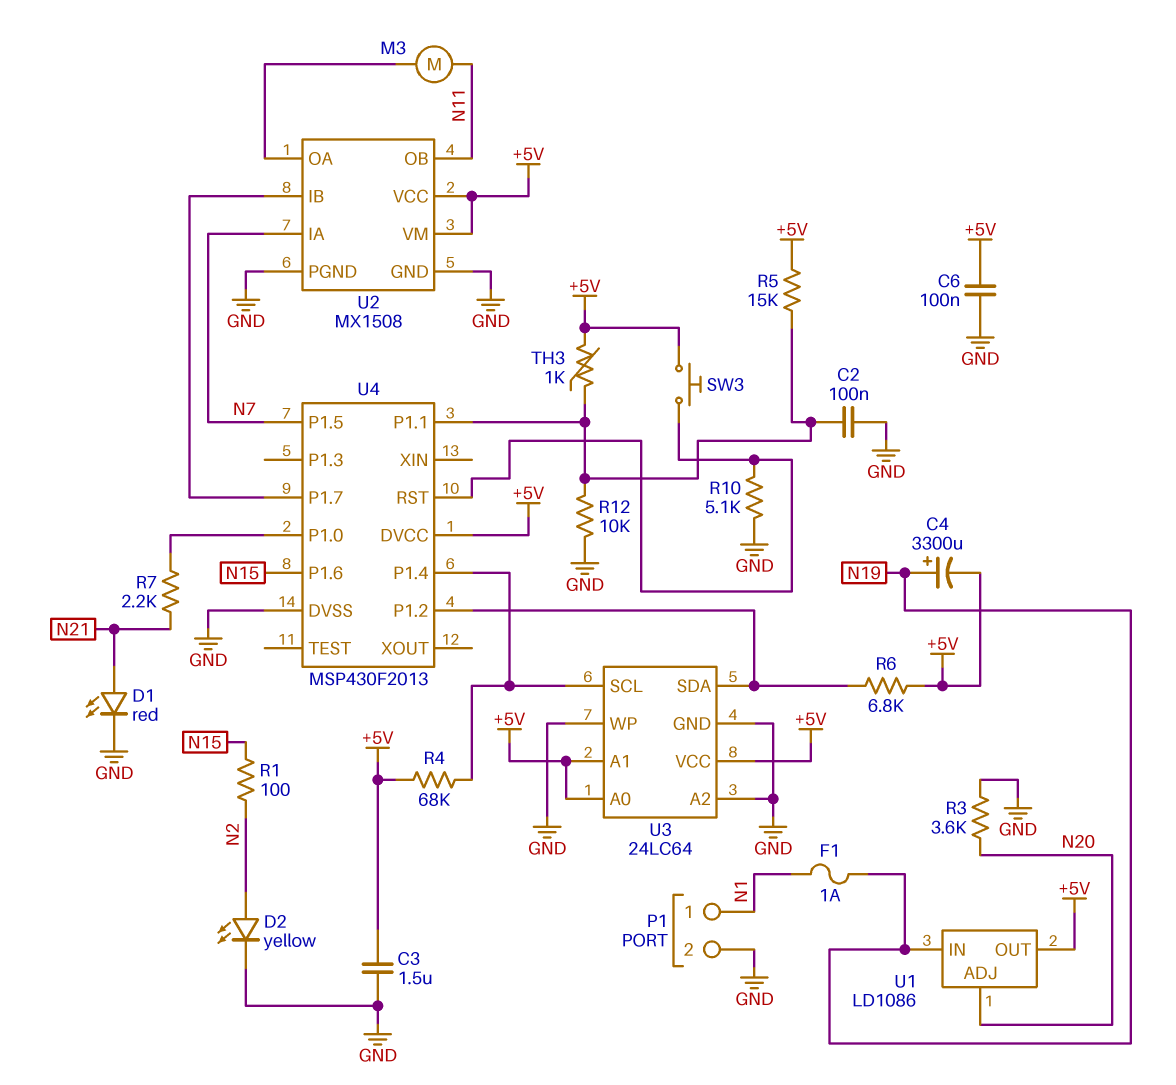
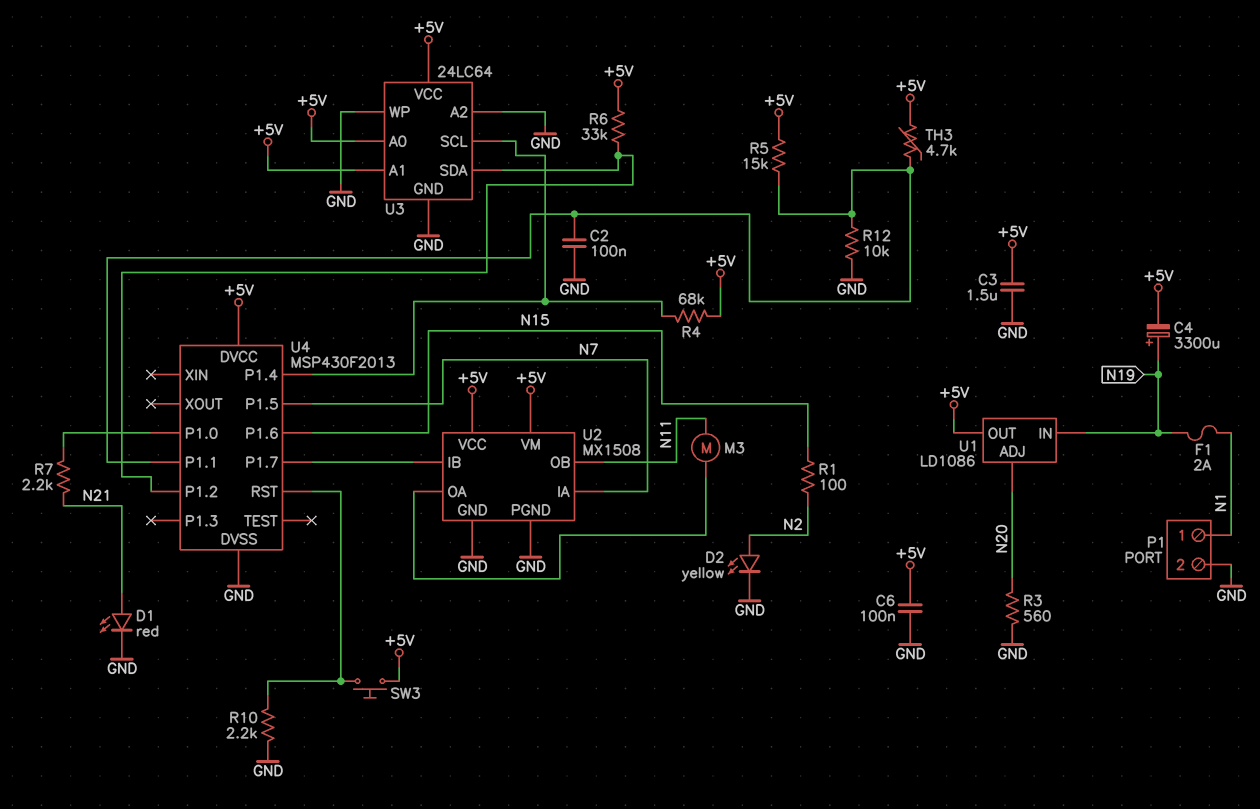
F1: 1A (N1, N19) -> 2A (N1, N19)
R3: 3.6k (GND, N20) -> 560 (GND, N20)
R6: 6.8k (+5V, U3/SDA) -> 33k (+5V, U3/SDA)
R10: 5.1k (GND, U4/RST) -> 2.2k (GND, U4/RST)
TH3: 1k (+5V, U4/P1.1) -> 4.7k (+5V, U4/P1.1)

